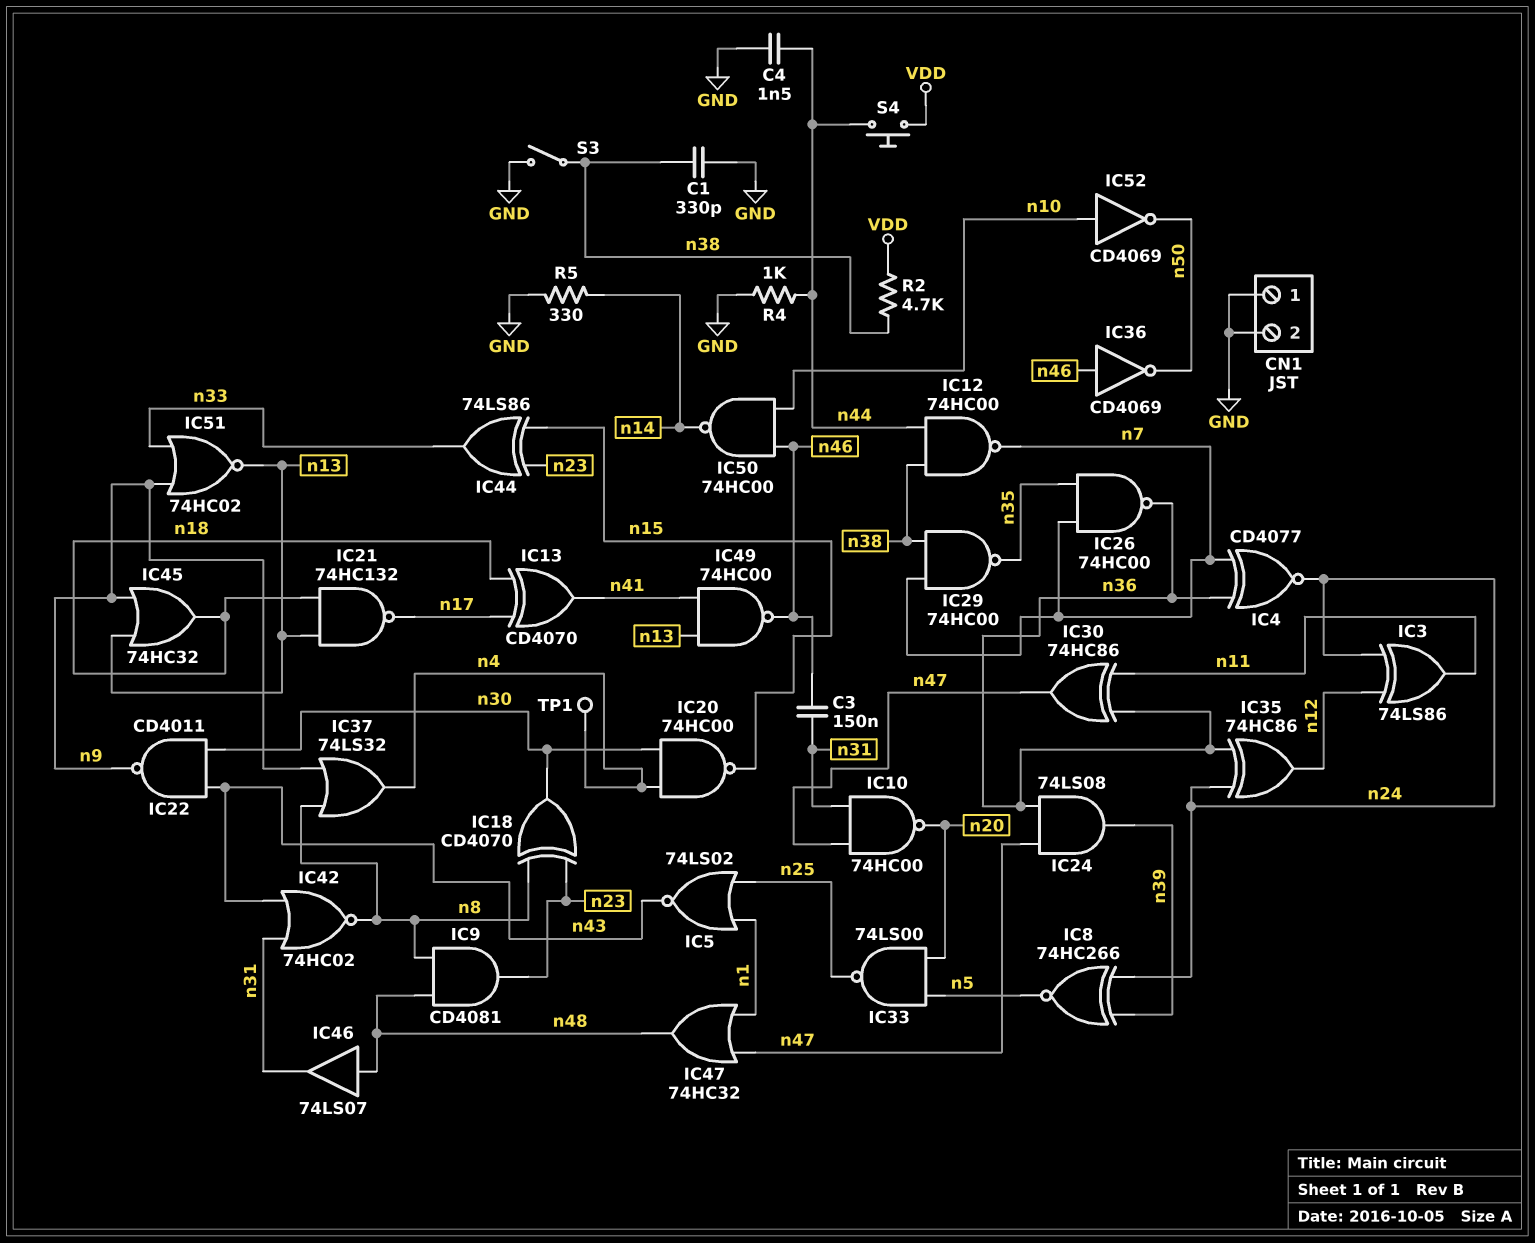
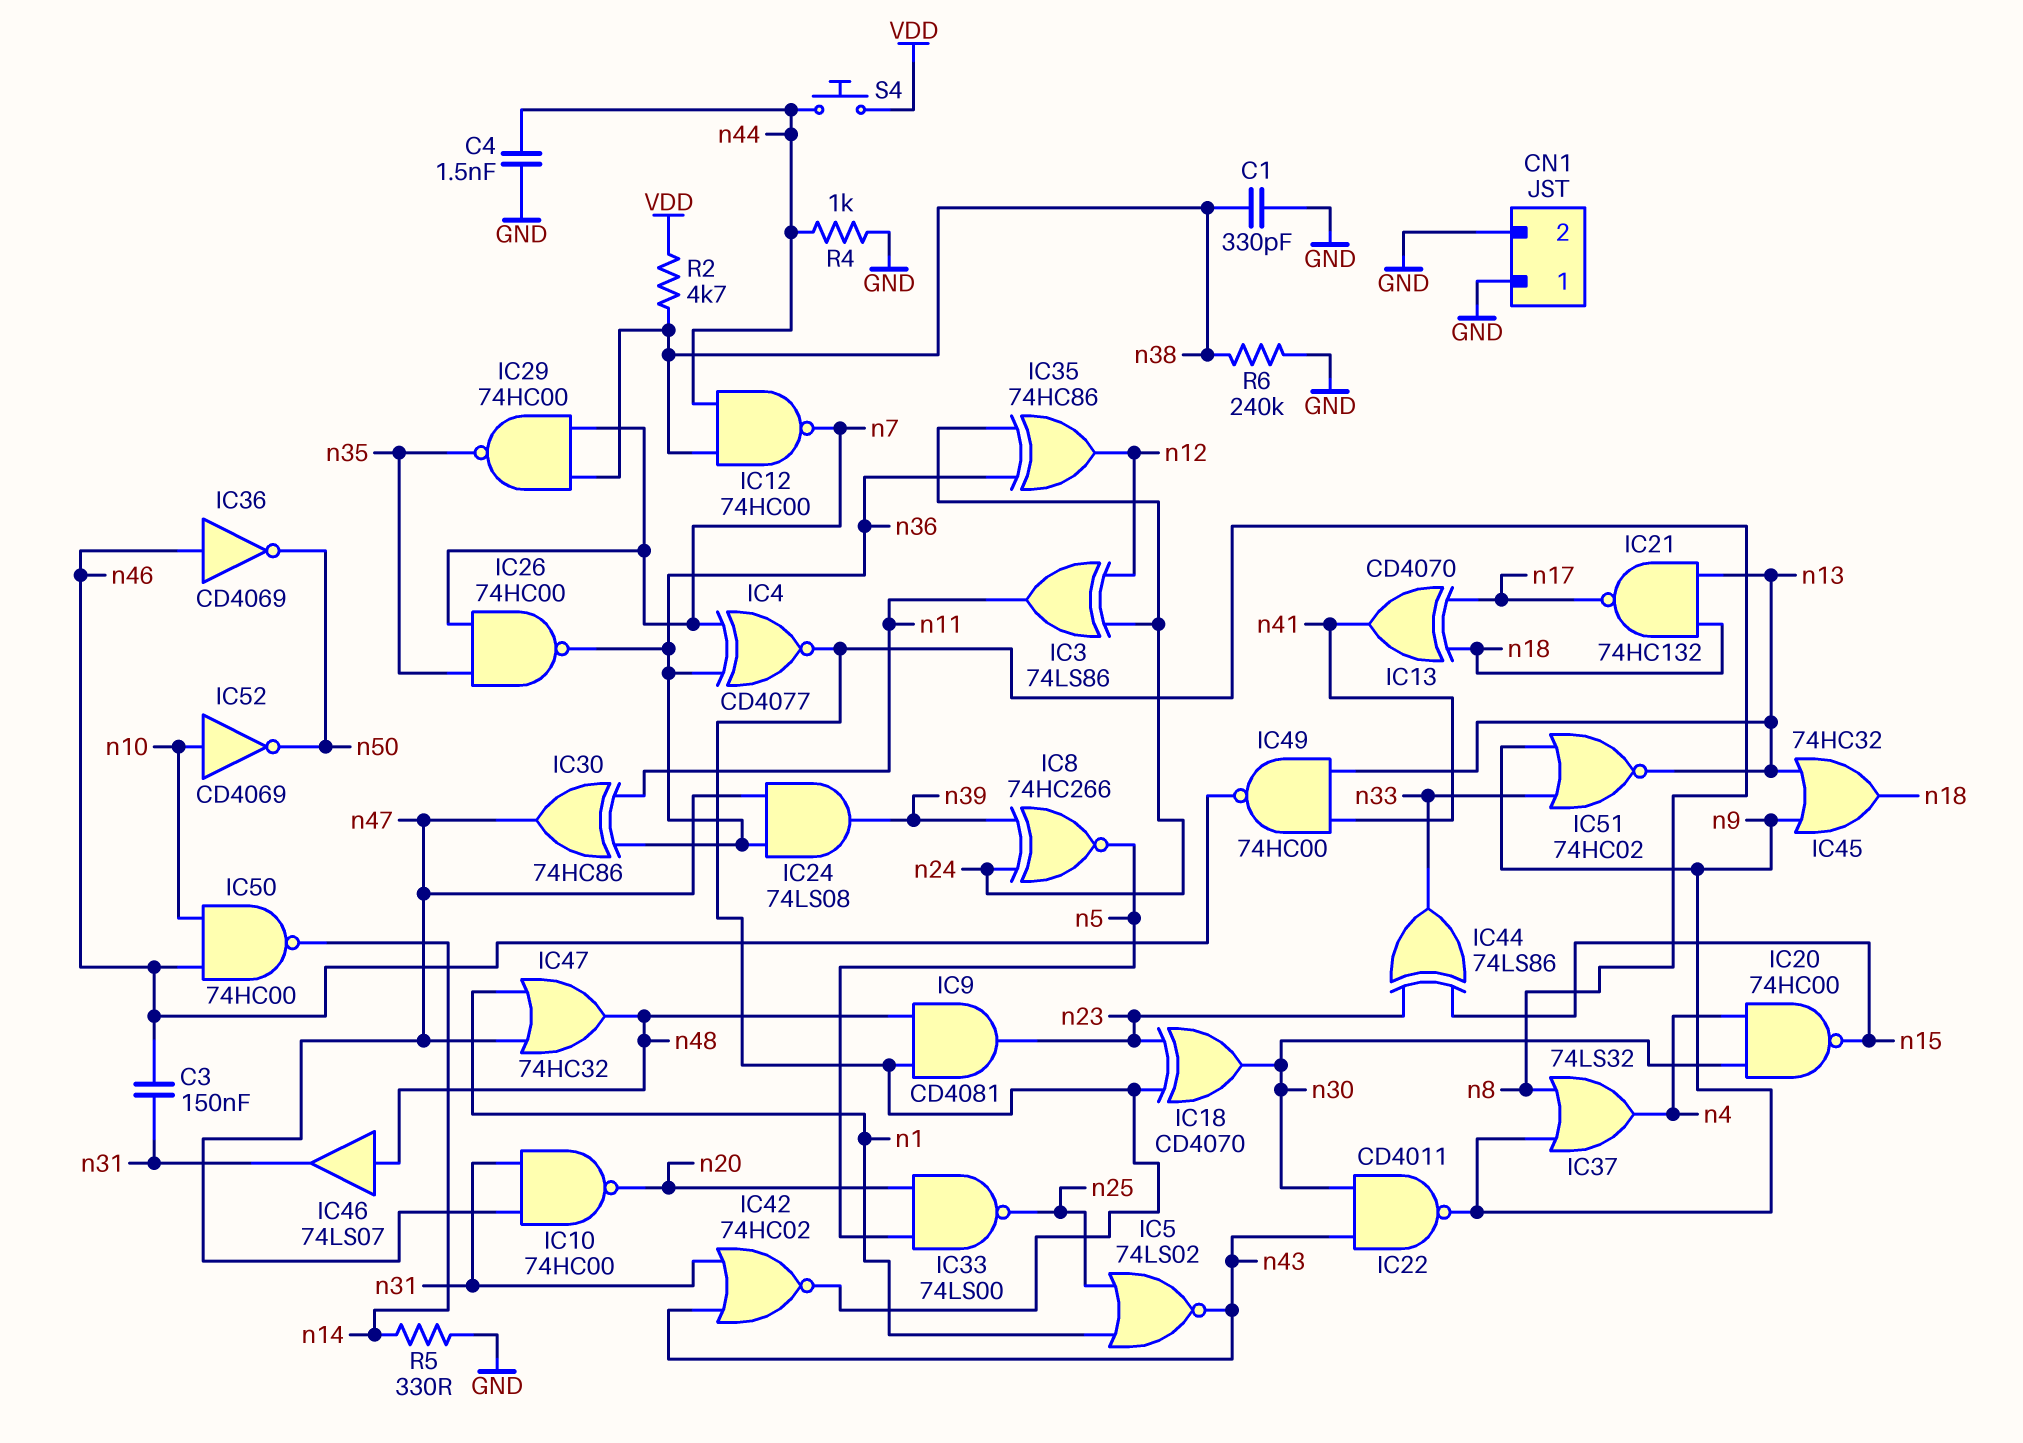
IC4: XNOR CD4077 (in n7, in n36, out n24) -> XNOR CD4077 (in n7, in n36, out n8)
R6: none -> 240k (GND, n38)
S3: switch (GND, n38) -> none
TP1: test point (n4) -> none

